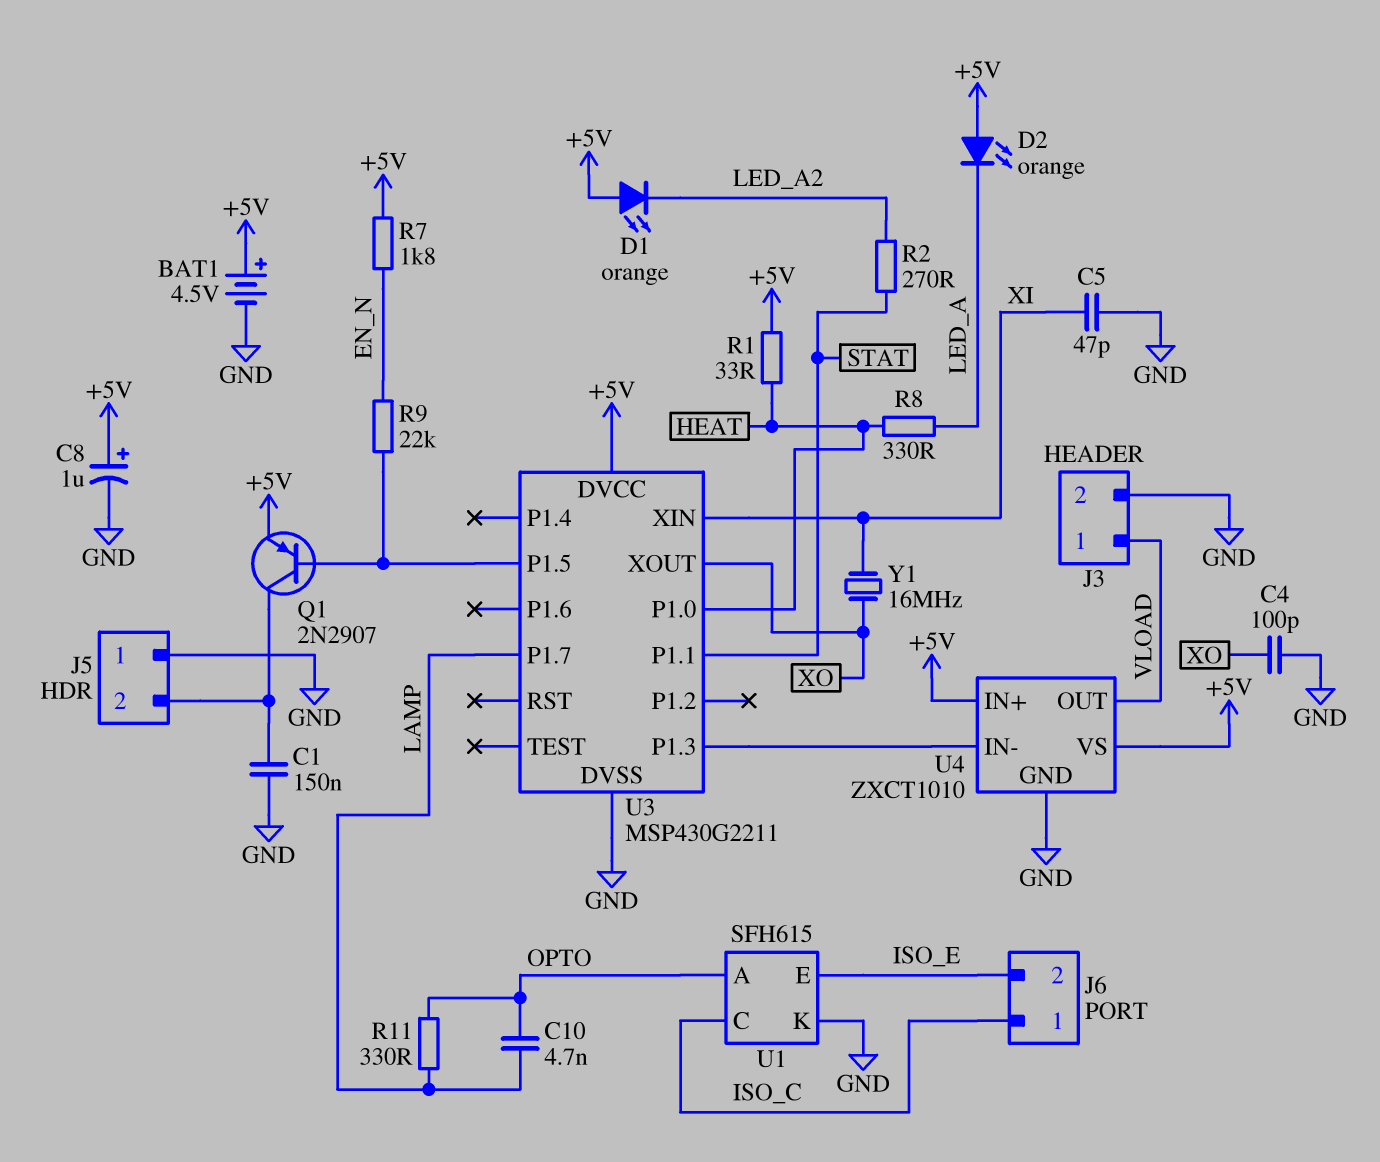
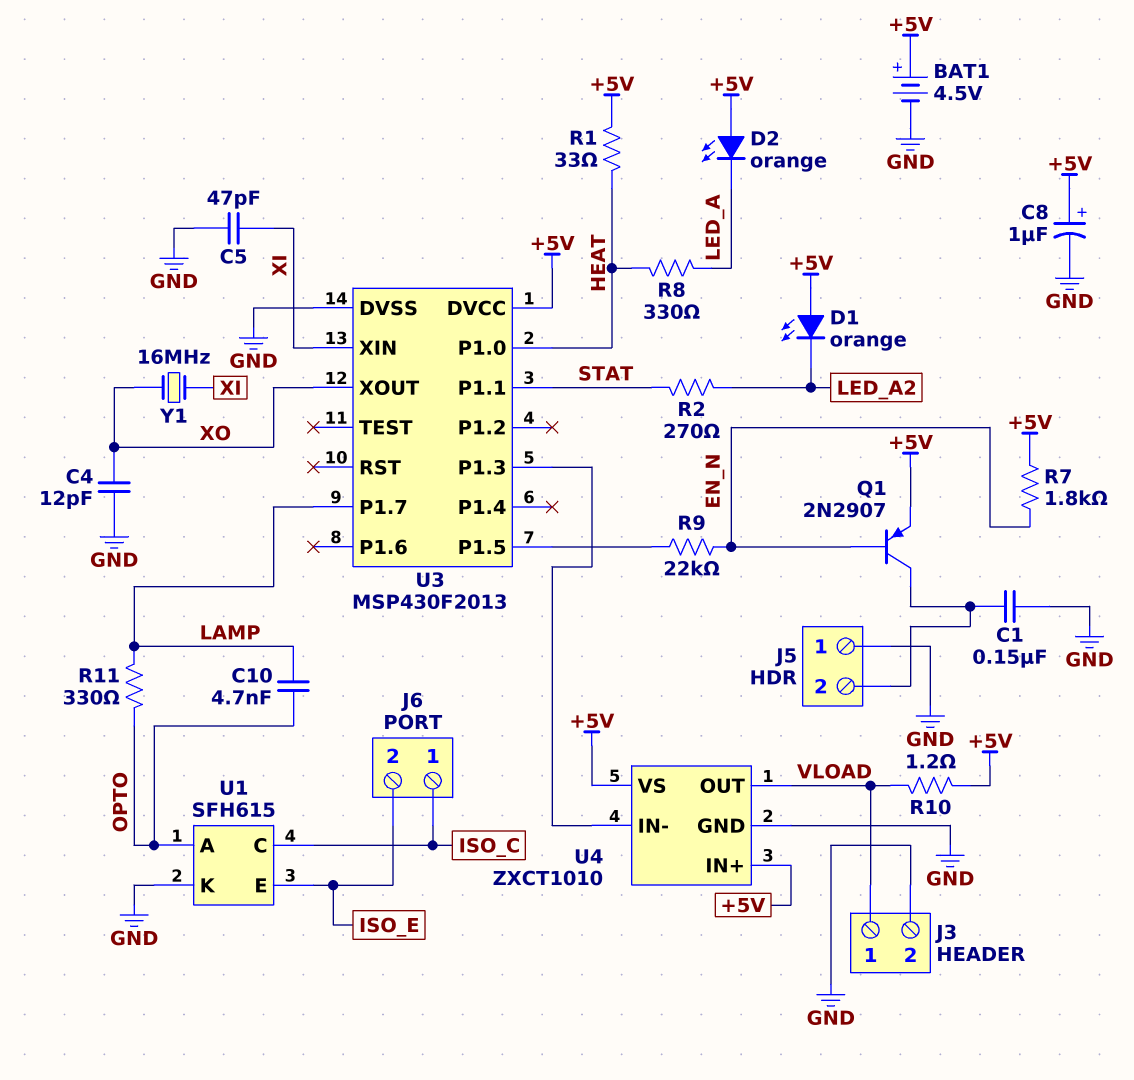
C4: 100pF (GND, XO) -> 12pF (GND, XO)
Q1: PNP 2N2907 (B U3/P1.5, C J5/2, E +5V) -> PNP 2N2907 (B EN_N, C J5/2, E +5V)
R10: none -> 1.2 (+5V, VLOAD)
U3: MSP430G2211 -> MSP430F2013

